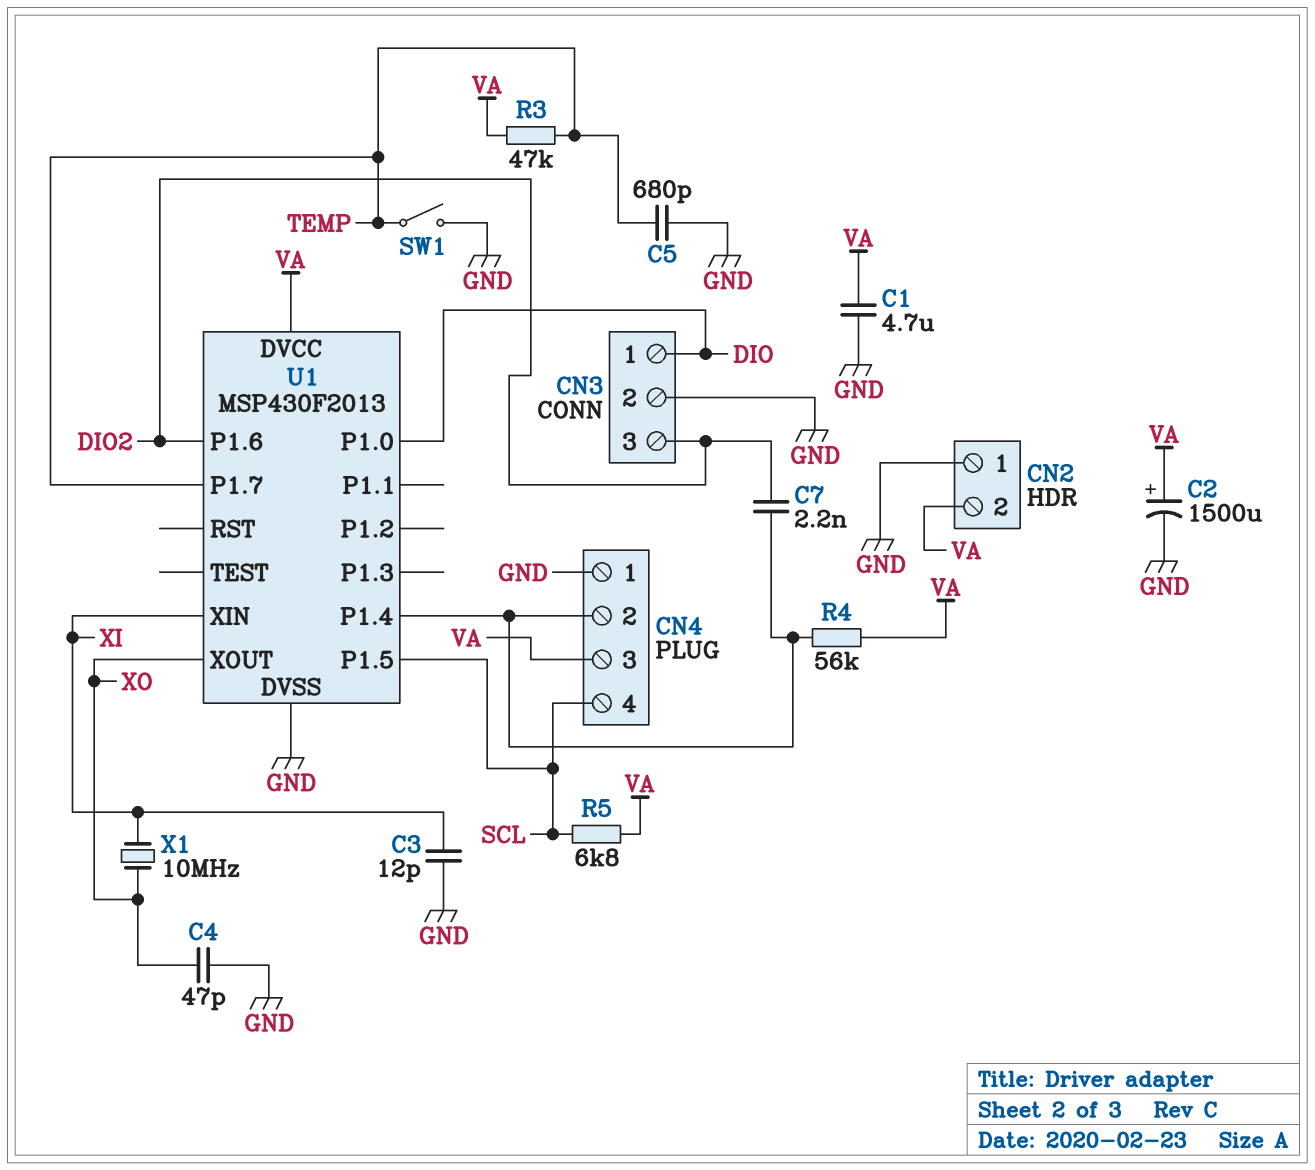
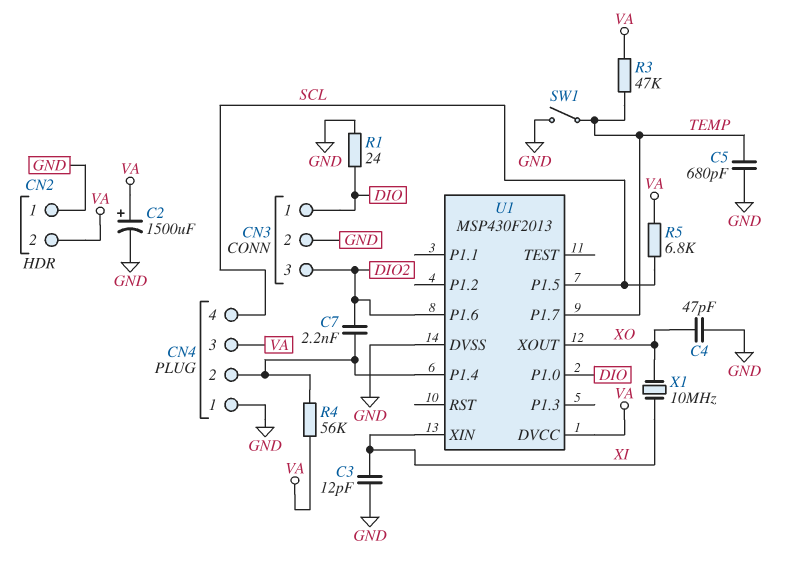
C1: 4.7uF (GND, VA) -> none
R1: none -> 24 (DIO, GND)

